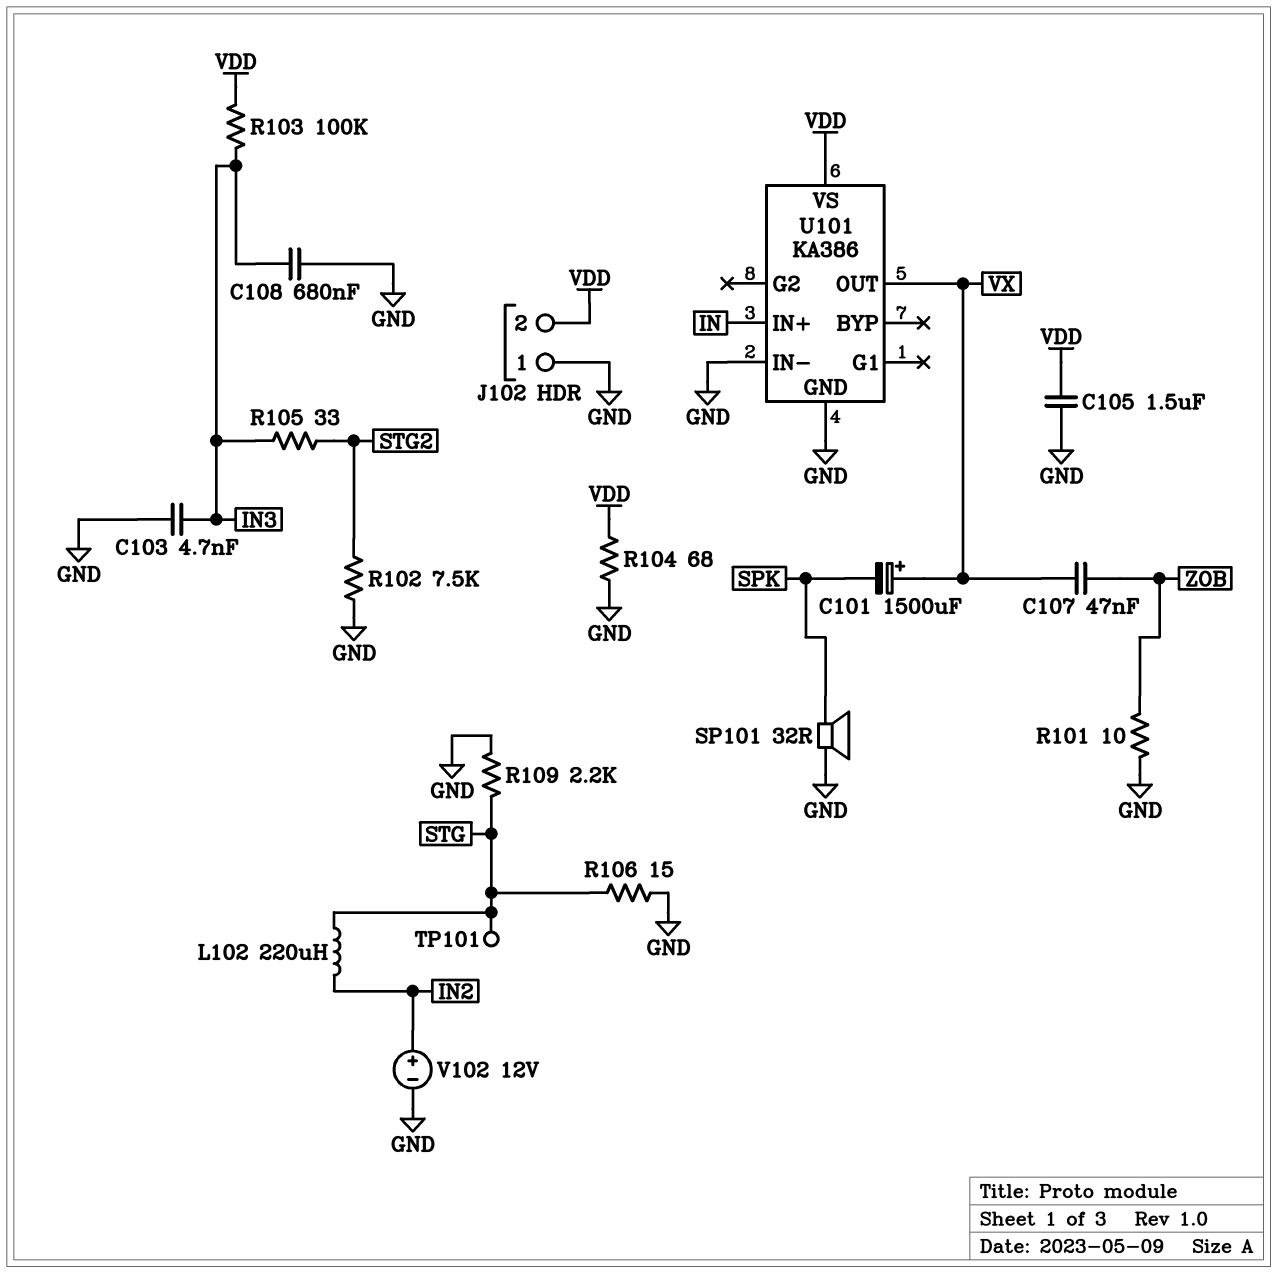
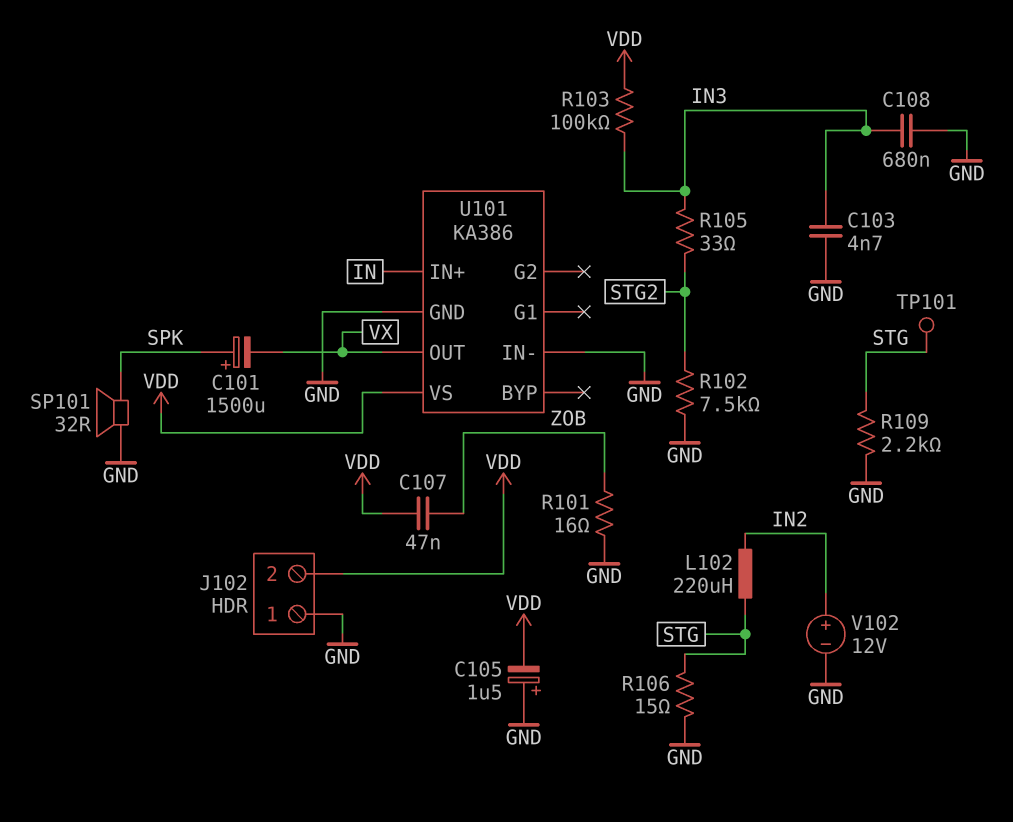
C101: 1500uF (plus VX, minus SPK) -> 1500uF (plus SPK, minus VX)
C105: 1.5uF (GND, VDD) -> 1.5uF (plus GND, minus VDD)
C107: 47nF (VX, ZOB) -> 47nF (VDD, ZOB)
R101: 10 (GND, ZOB) -> 16 (GND, ZOB)
R104: 68 (GND, VDD) -> none

